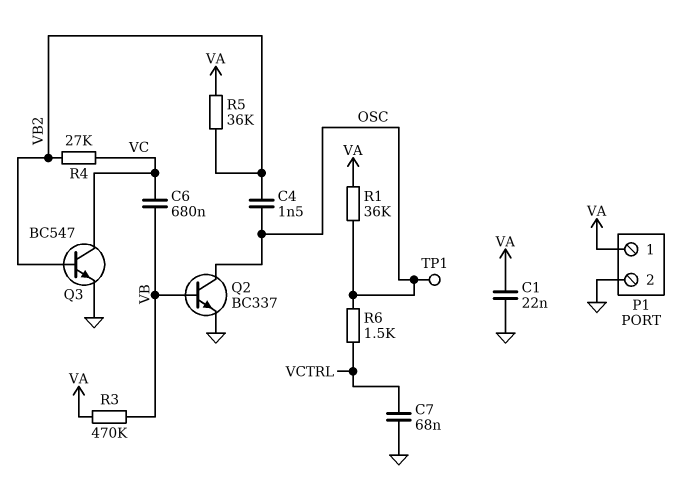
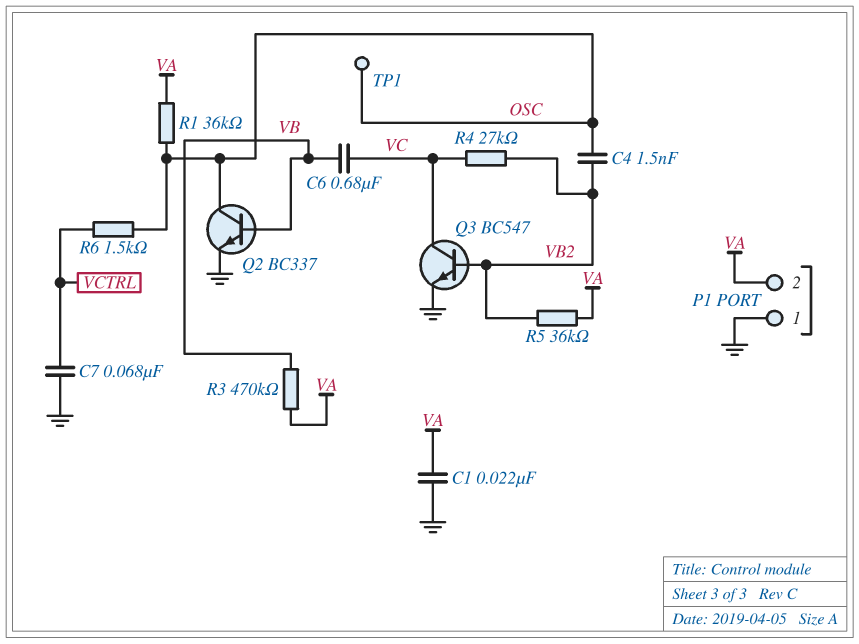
P1 pin 1: VA -> GND
P1 pin 2: GND -> VA

